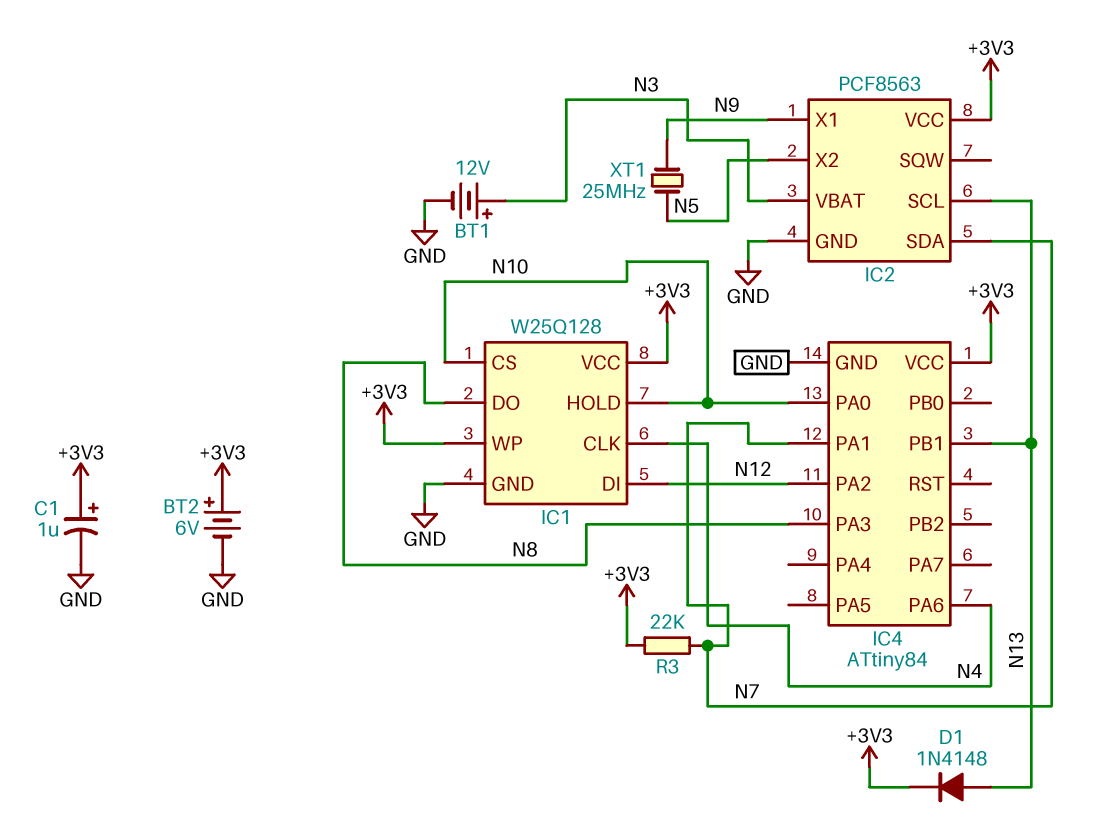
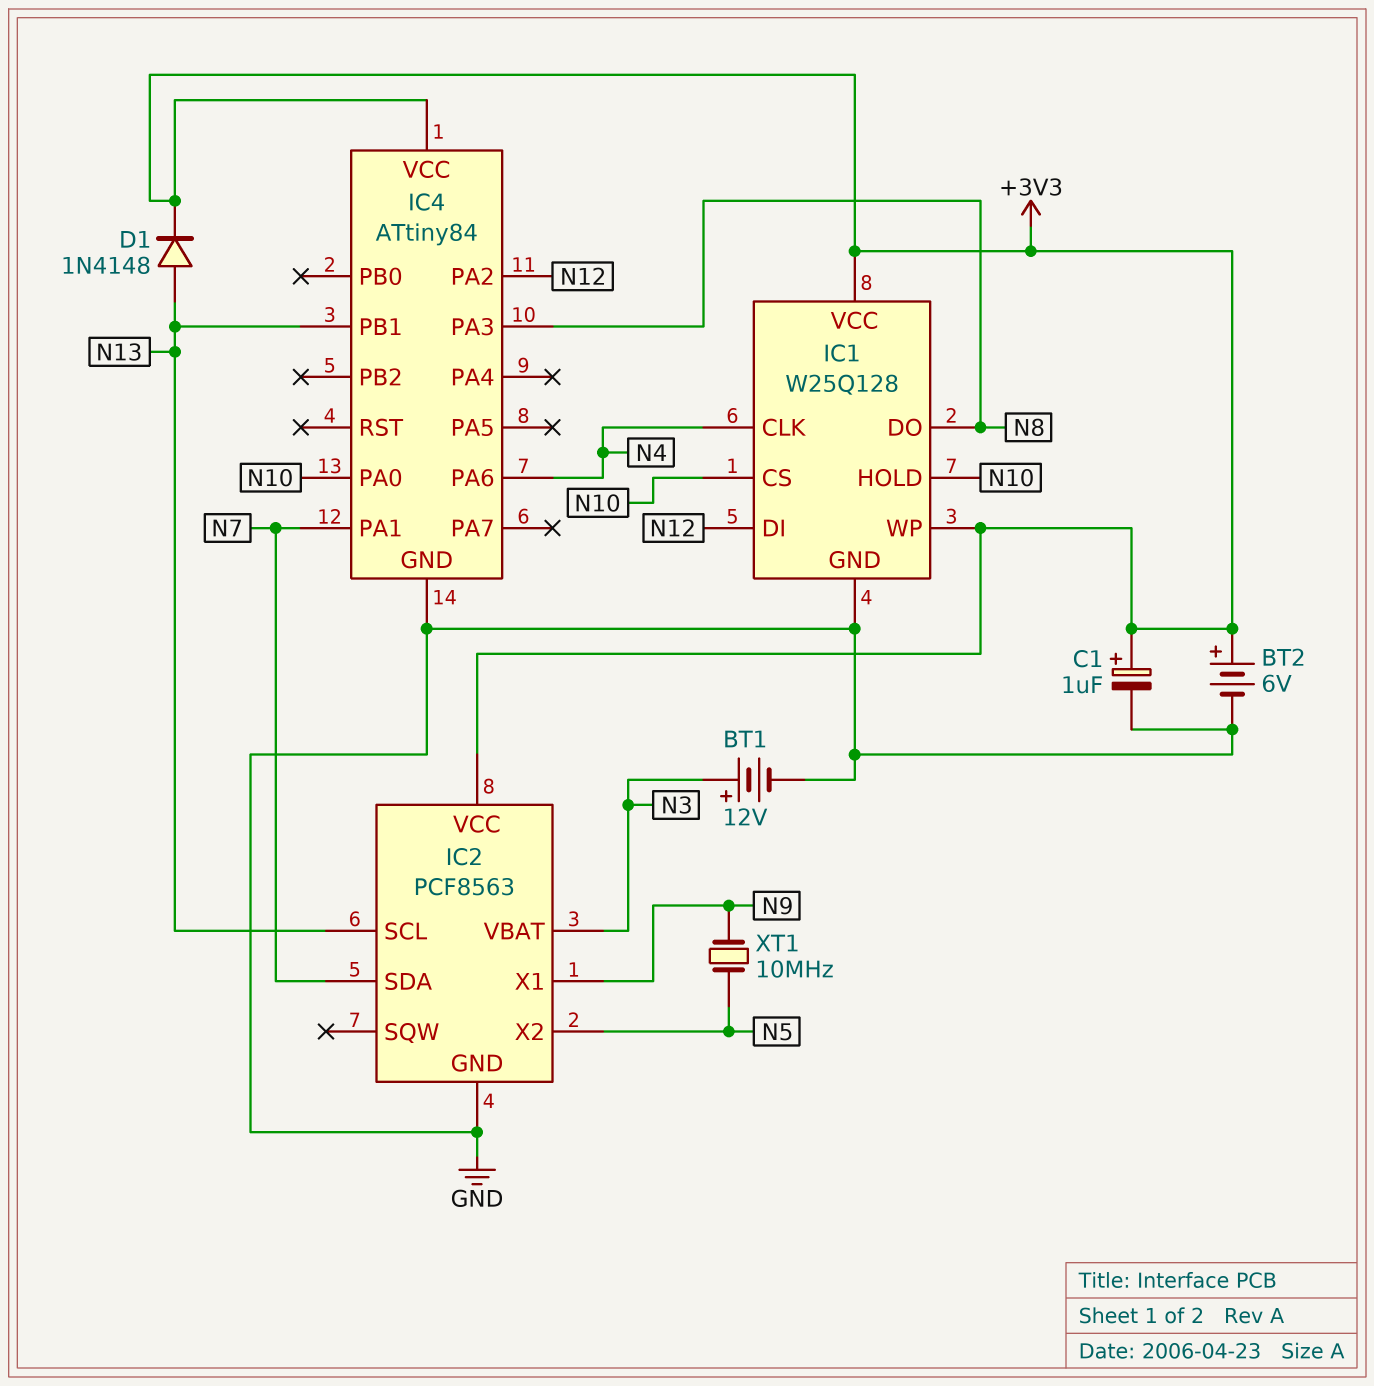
R3: 22k (+3V3, N7) -> none
XT1: 25MHz (N5, N9) -> 10MHz (N5, N9)

